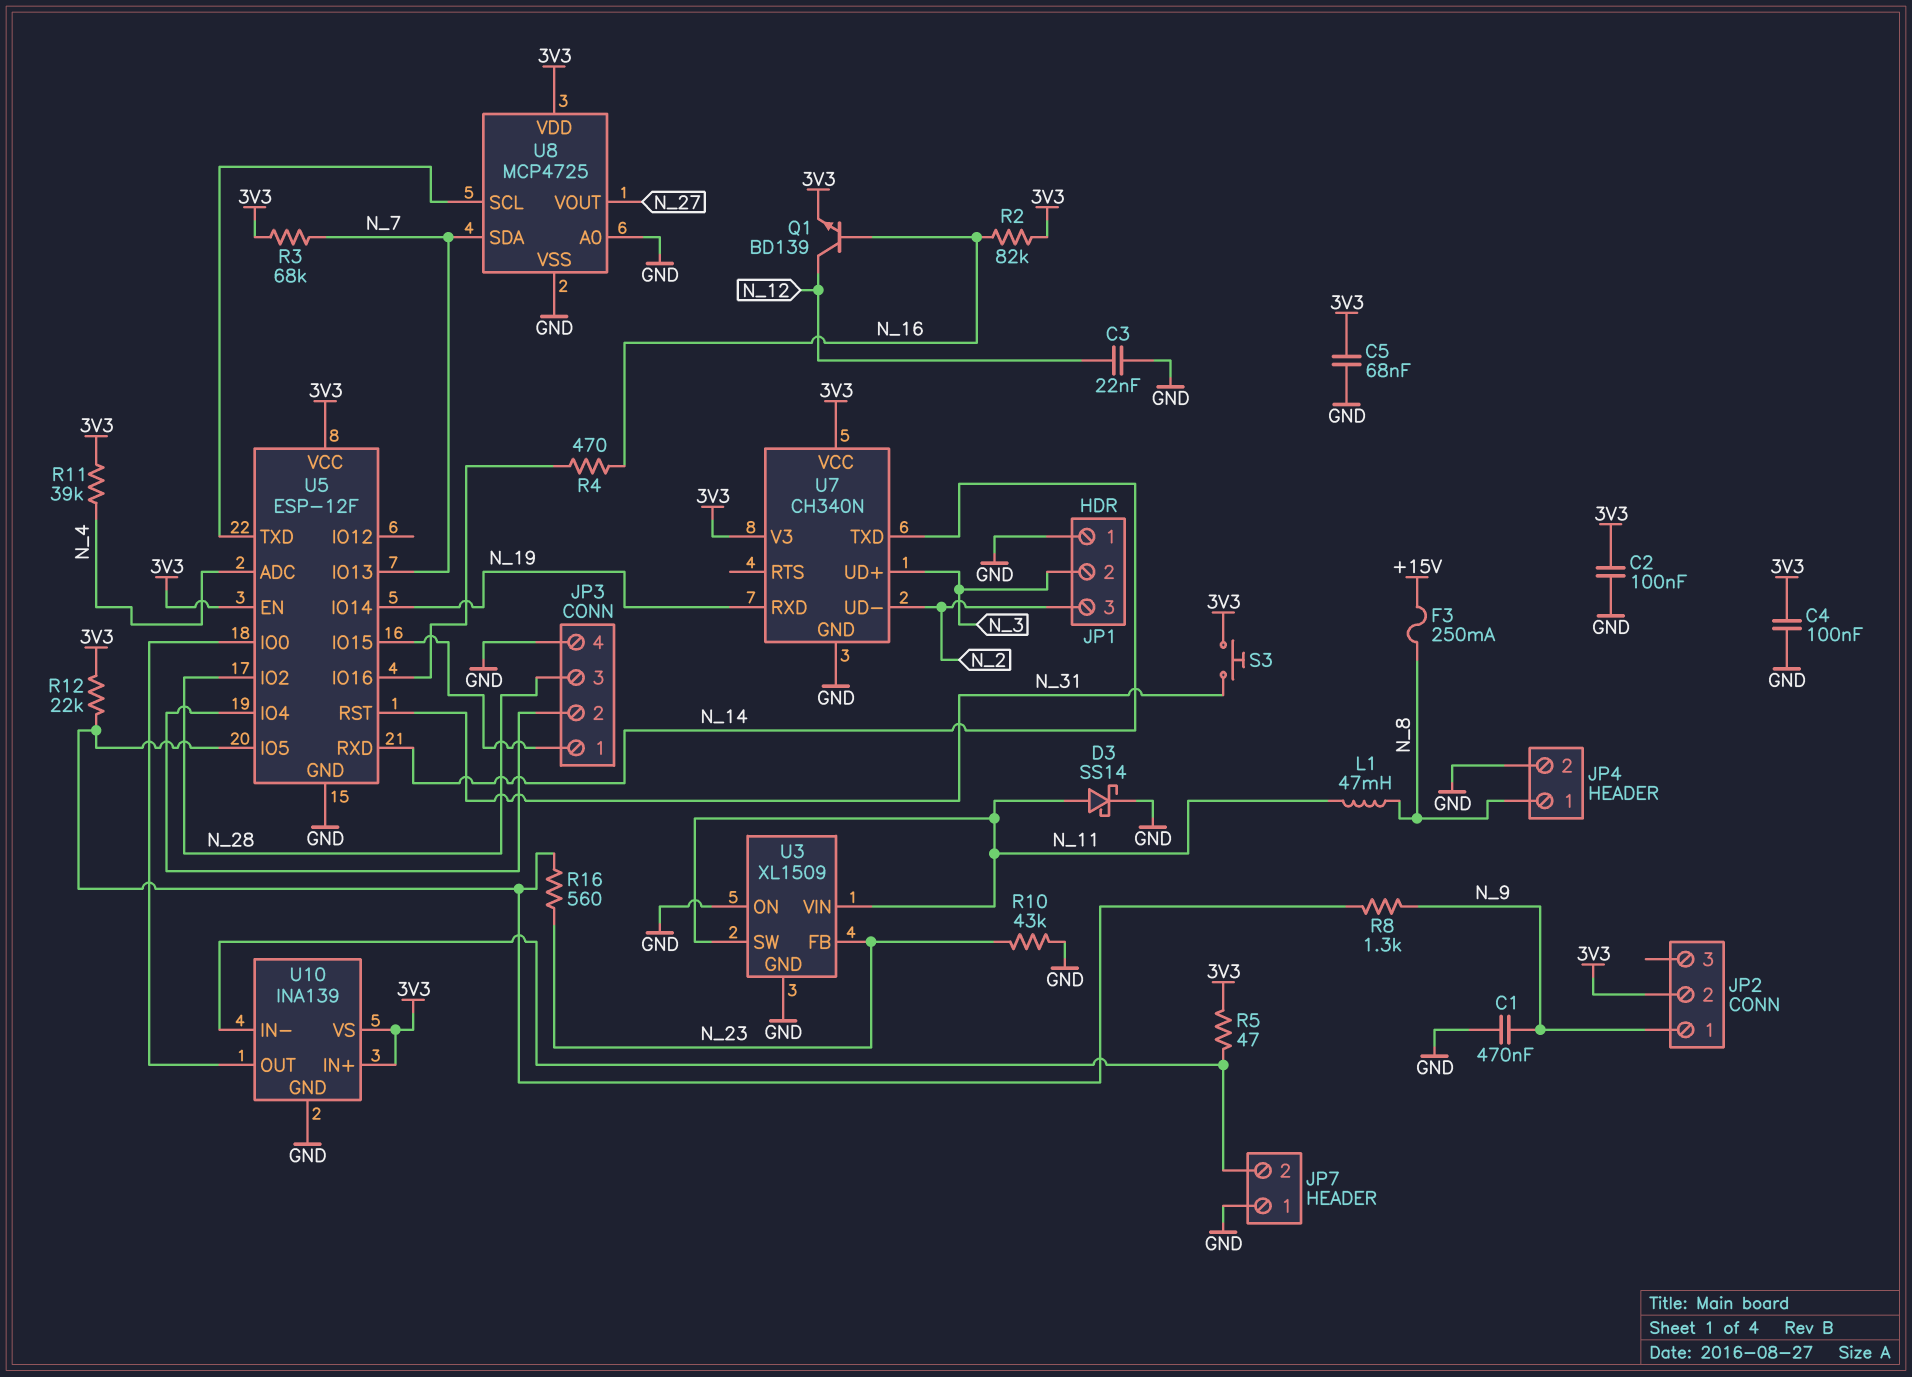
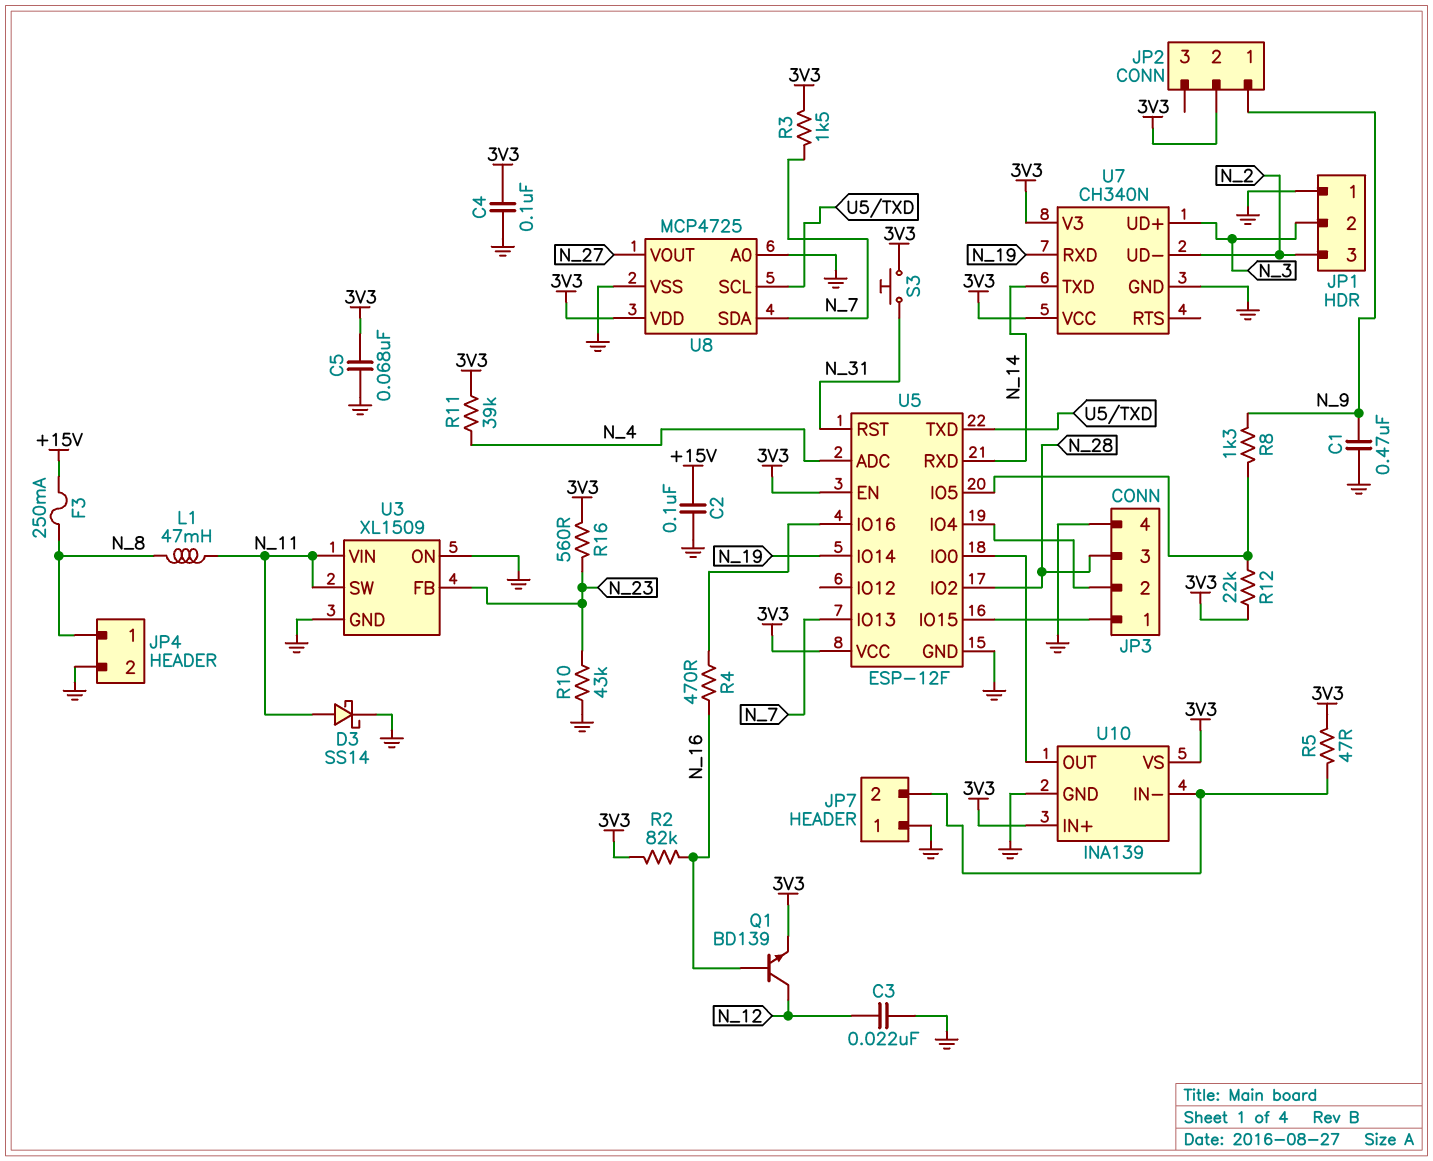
C2: 100nF (3V3, GND) -> 100nF (+15V, GND)
R3: 68k (3V3, N_7) -> 1.5k (3V3, N_7)
R16: 560 (N_23, U5/IO5) -> 560 (3V3, N_23)

